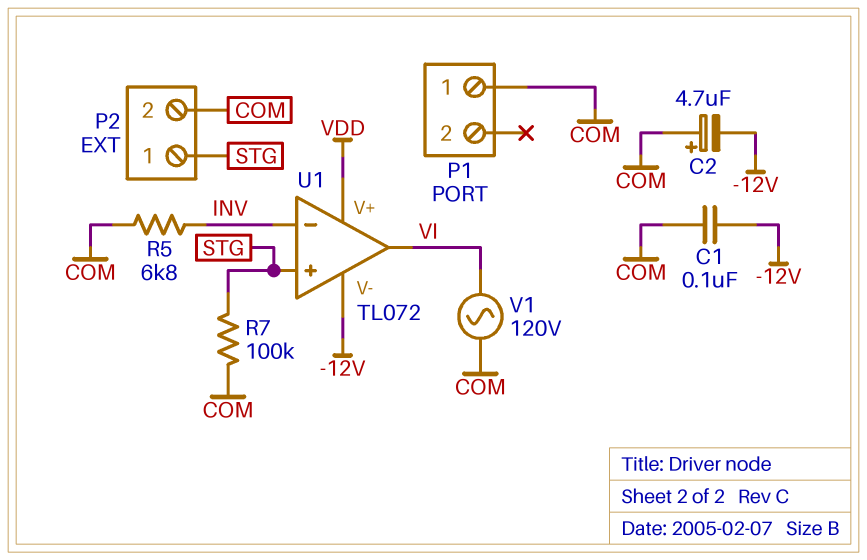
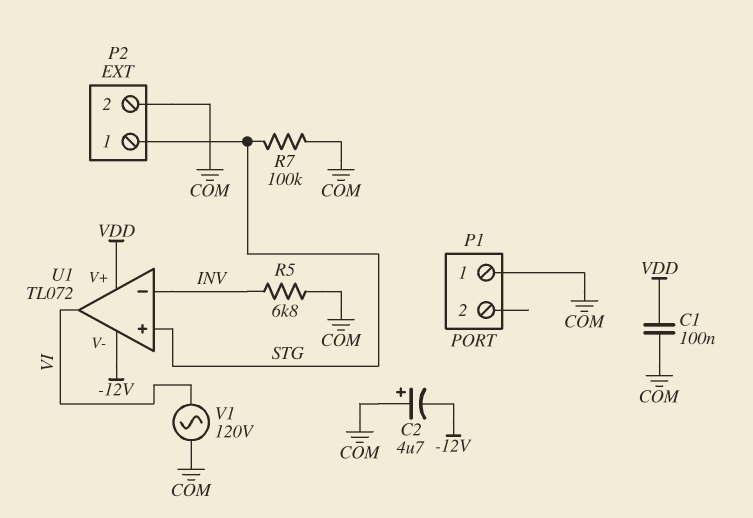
C1: 100nF (-12V, COM) -> 100nF (COM, VDD)

